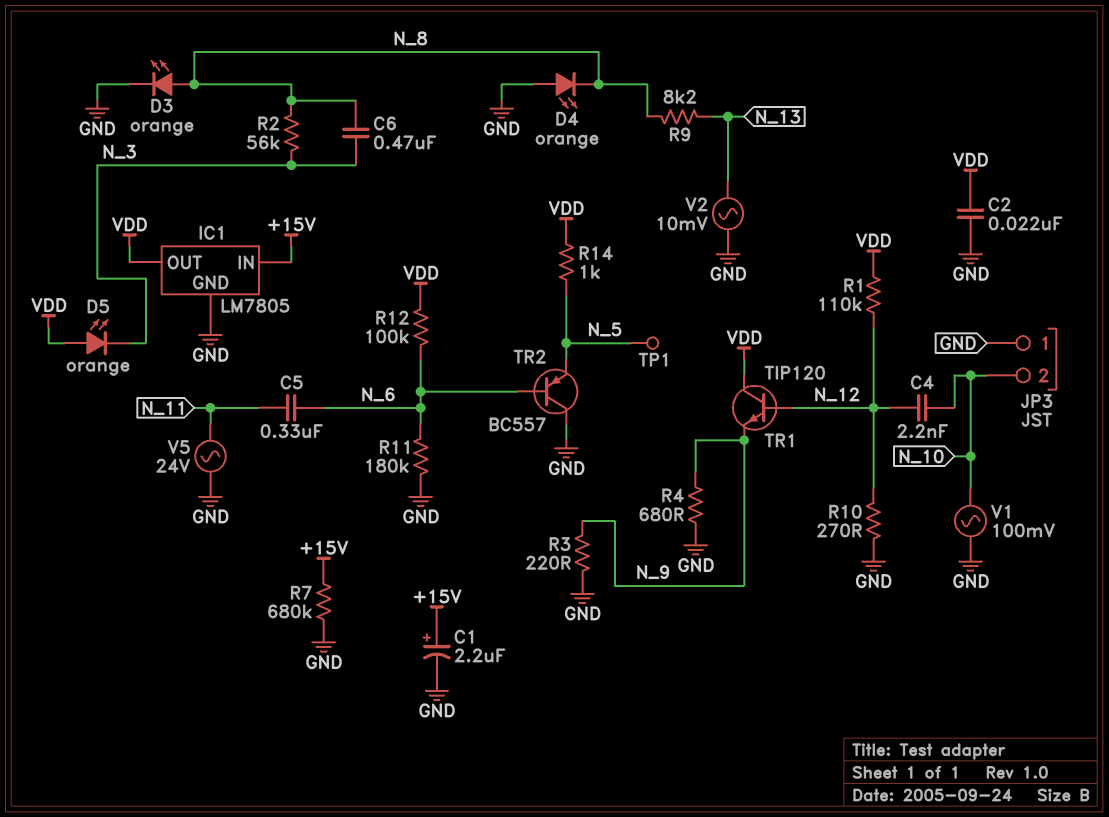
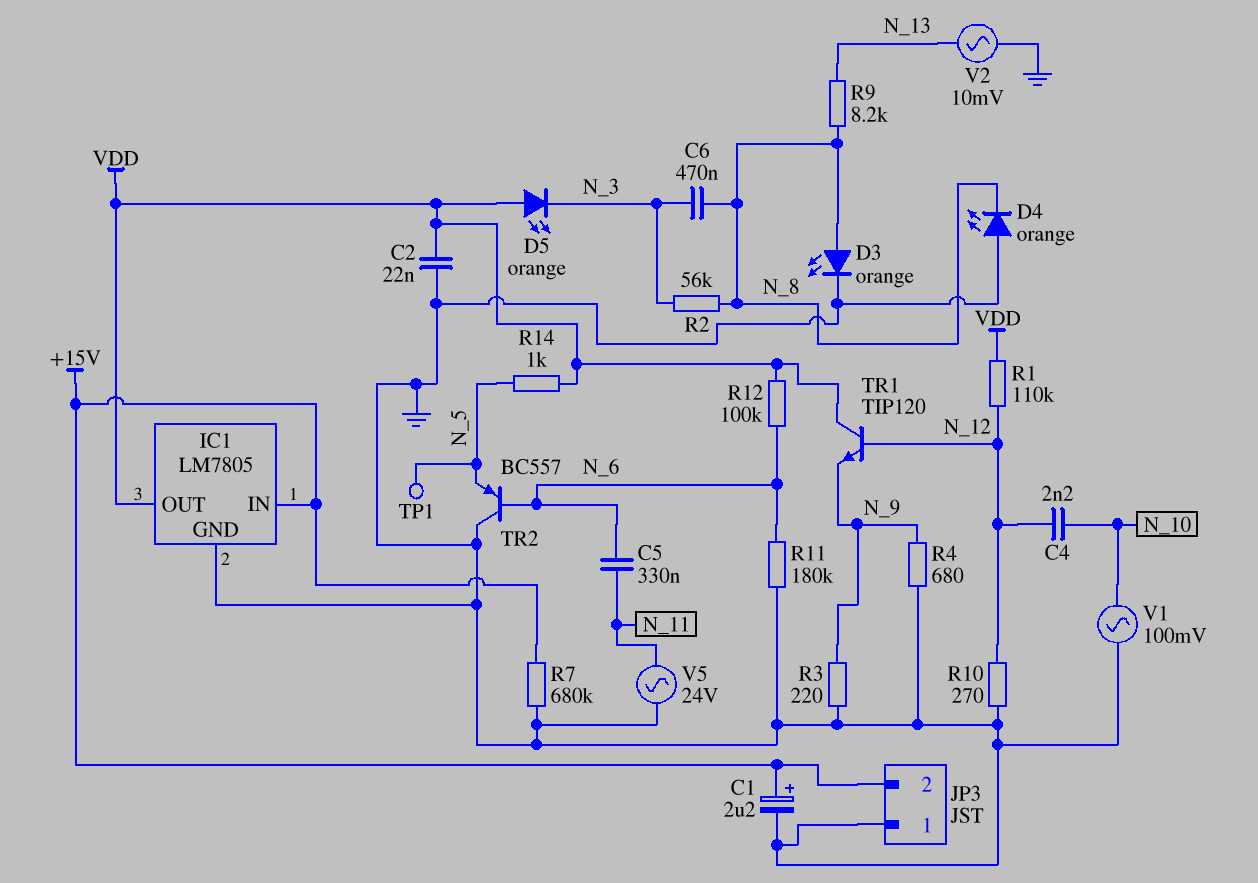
JP3 pin 2: N_10 -> +15V

